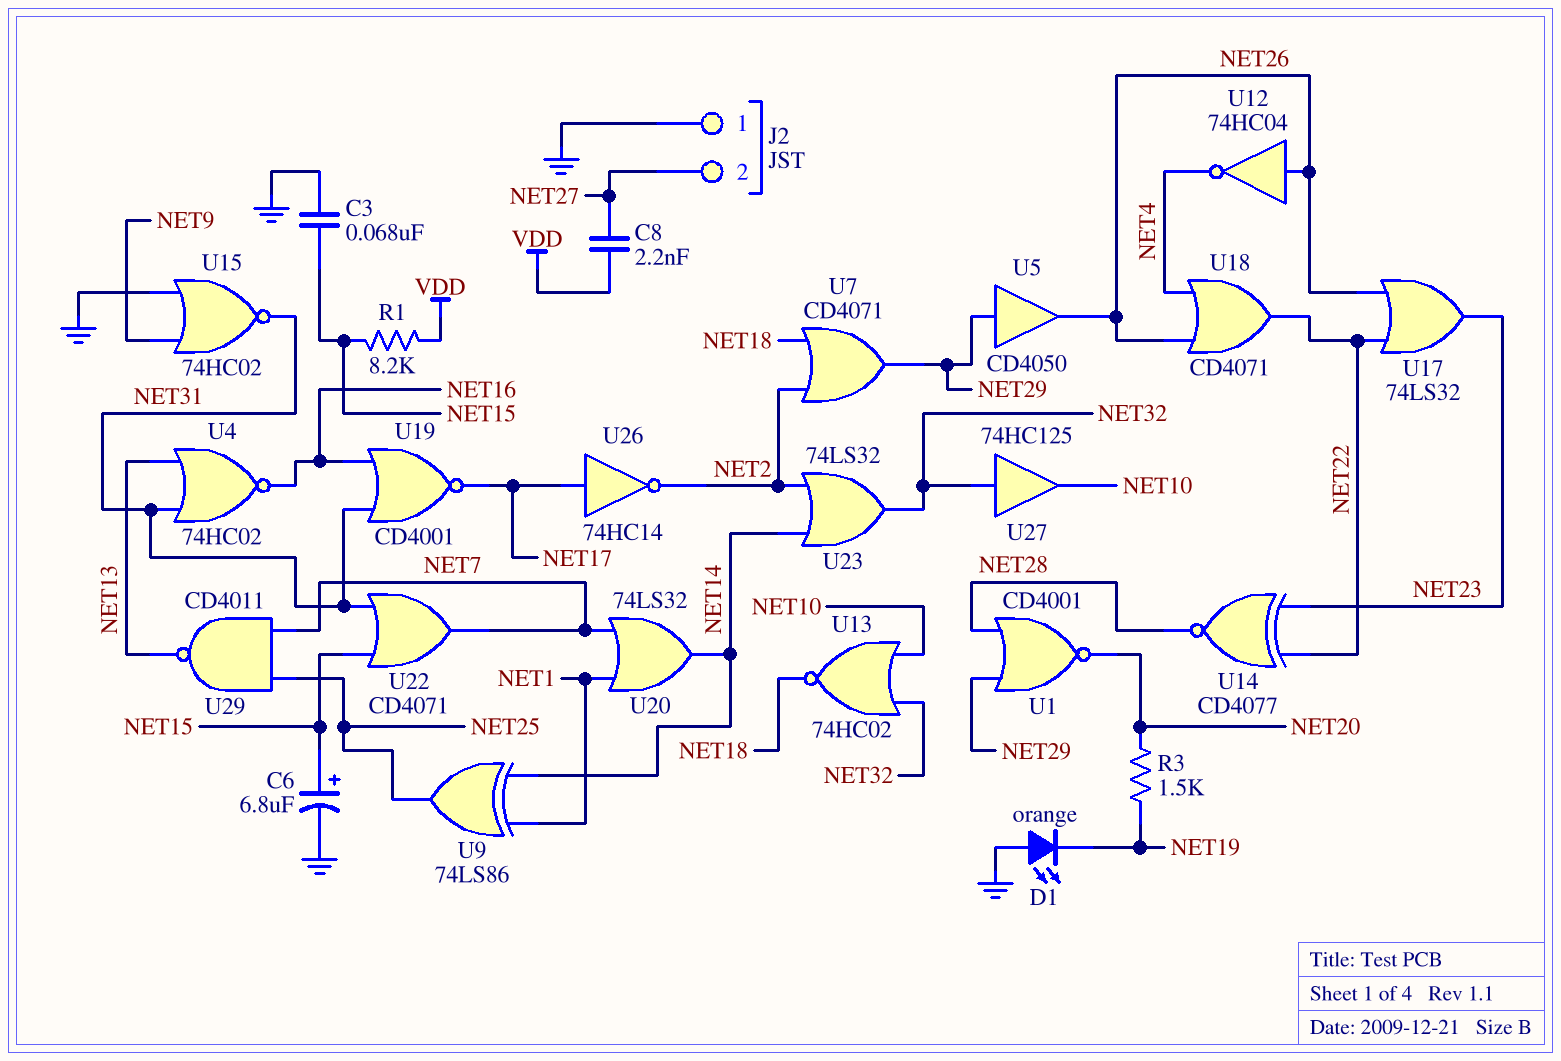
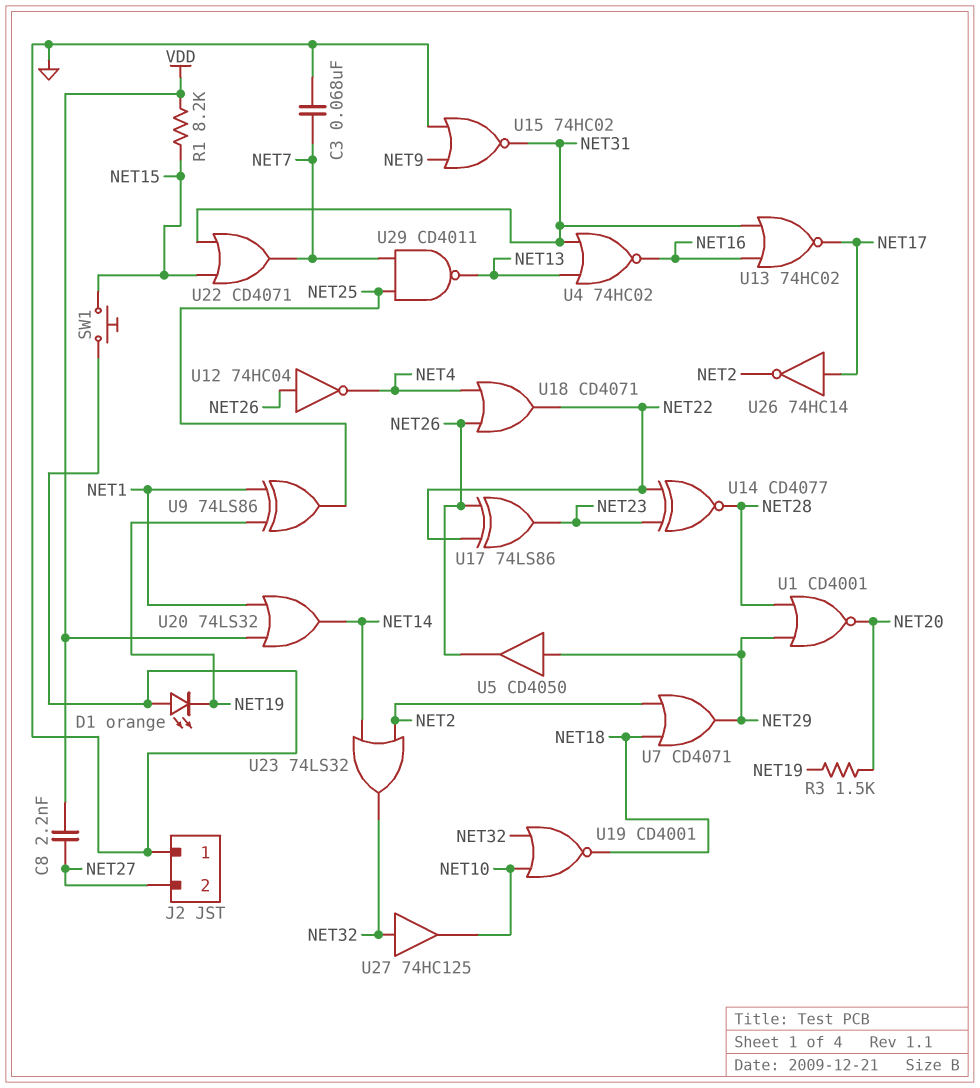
C3: 68nF (GND, NET15) -> 68nF (GND, NET7)
C6: 6.8uF (plus NET15, minus GND) -> none
SW1: none -> button (GND, NET15)
U9: XOR 74LS86 (in NET1, in NET14, out NET25) -> XOR 74LS86 (in NET1, in NET19, out NET25)
U13: NOR 74HC02 (in NET10, in NET32, out NET18) -> NOR 74HC02 (in NET16, in NET31, out NET17)
U17: OR 74LS32 (in NET22, in NET26, out NET23) -> XOR 74LS86 (in NET22, in NET26, out NET23)
U19: NOR CD4001 (in NET16, in NET31, out NET17) -> NOR CD4001 (in NET10, in NET32, out NET18)
U20: OR 74LS32 (in NET1, in NET7, out NET14) -> OR 74LS32 (in NET1, in VDD, out NET14)

